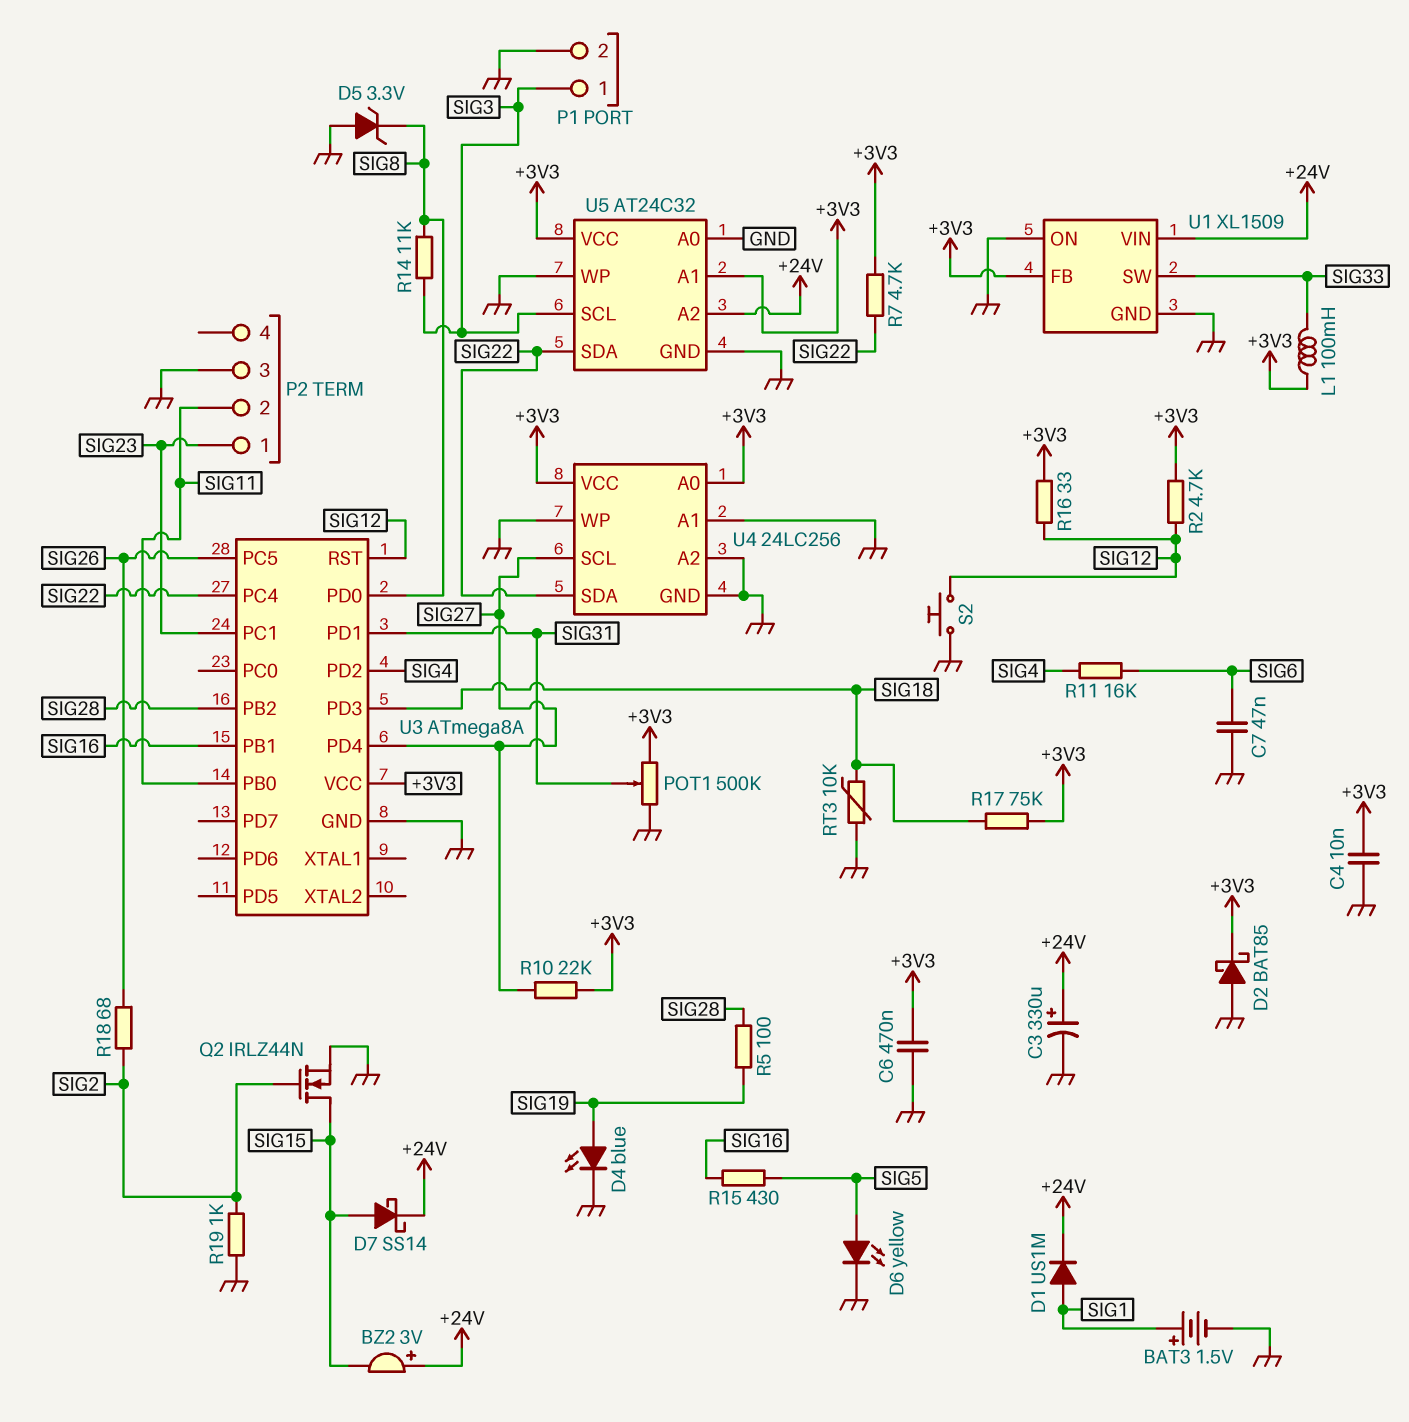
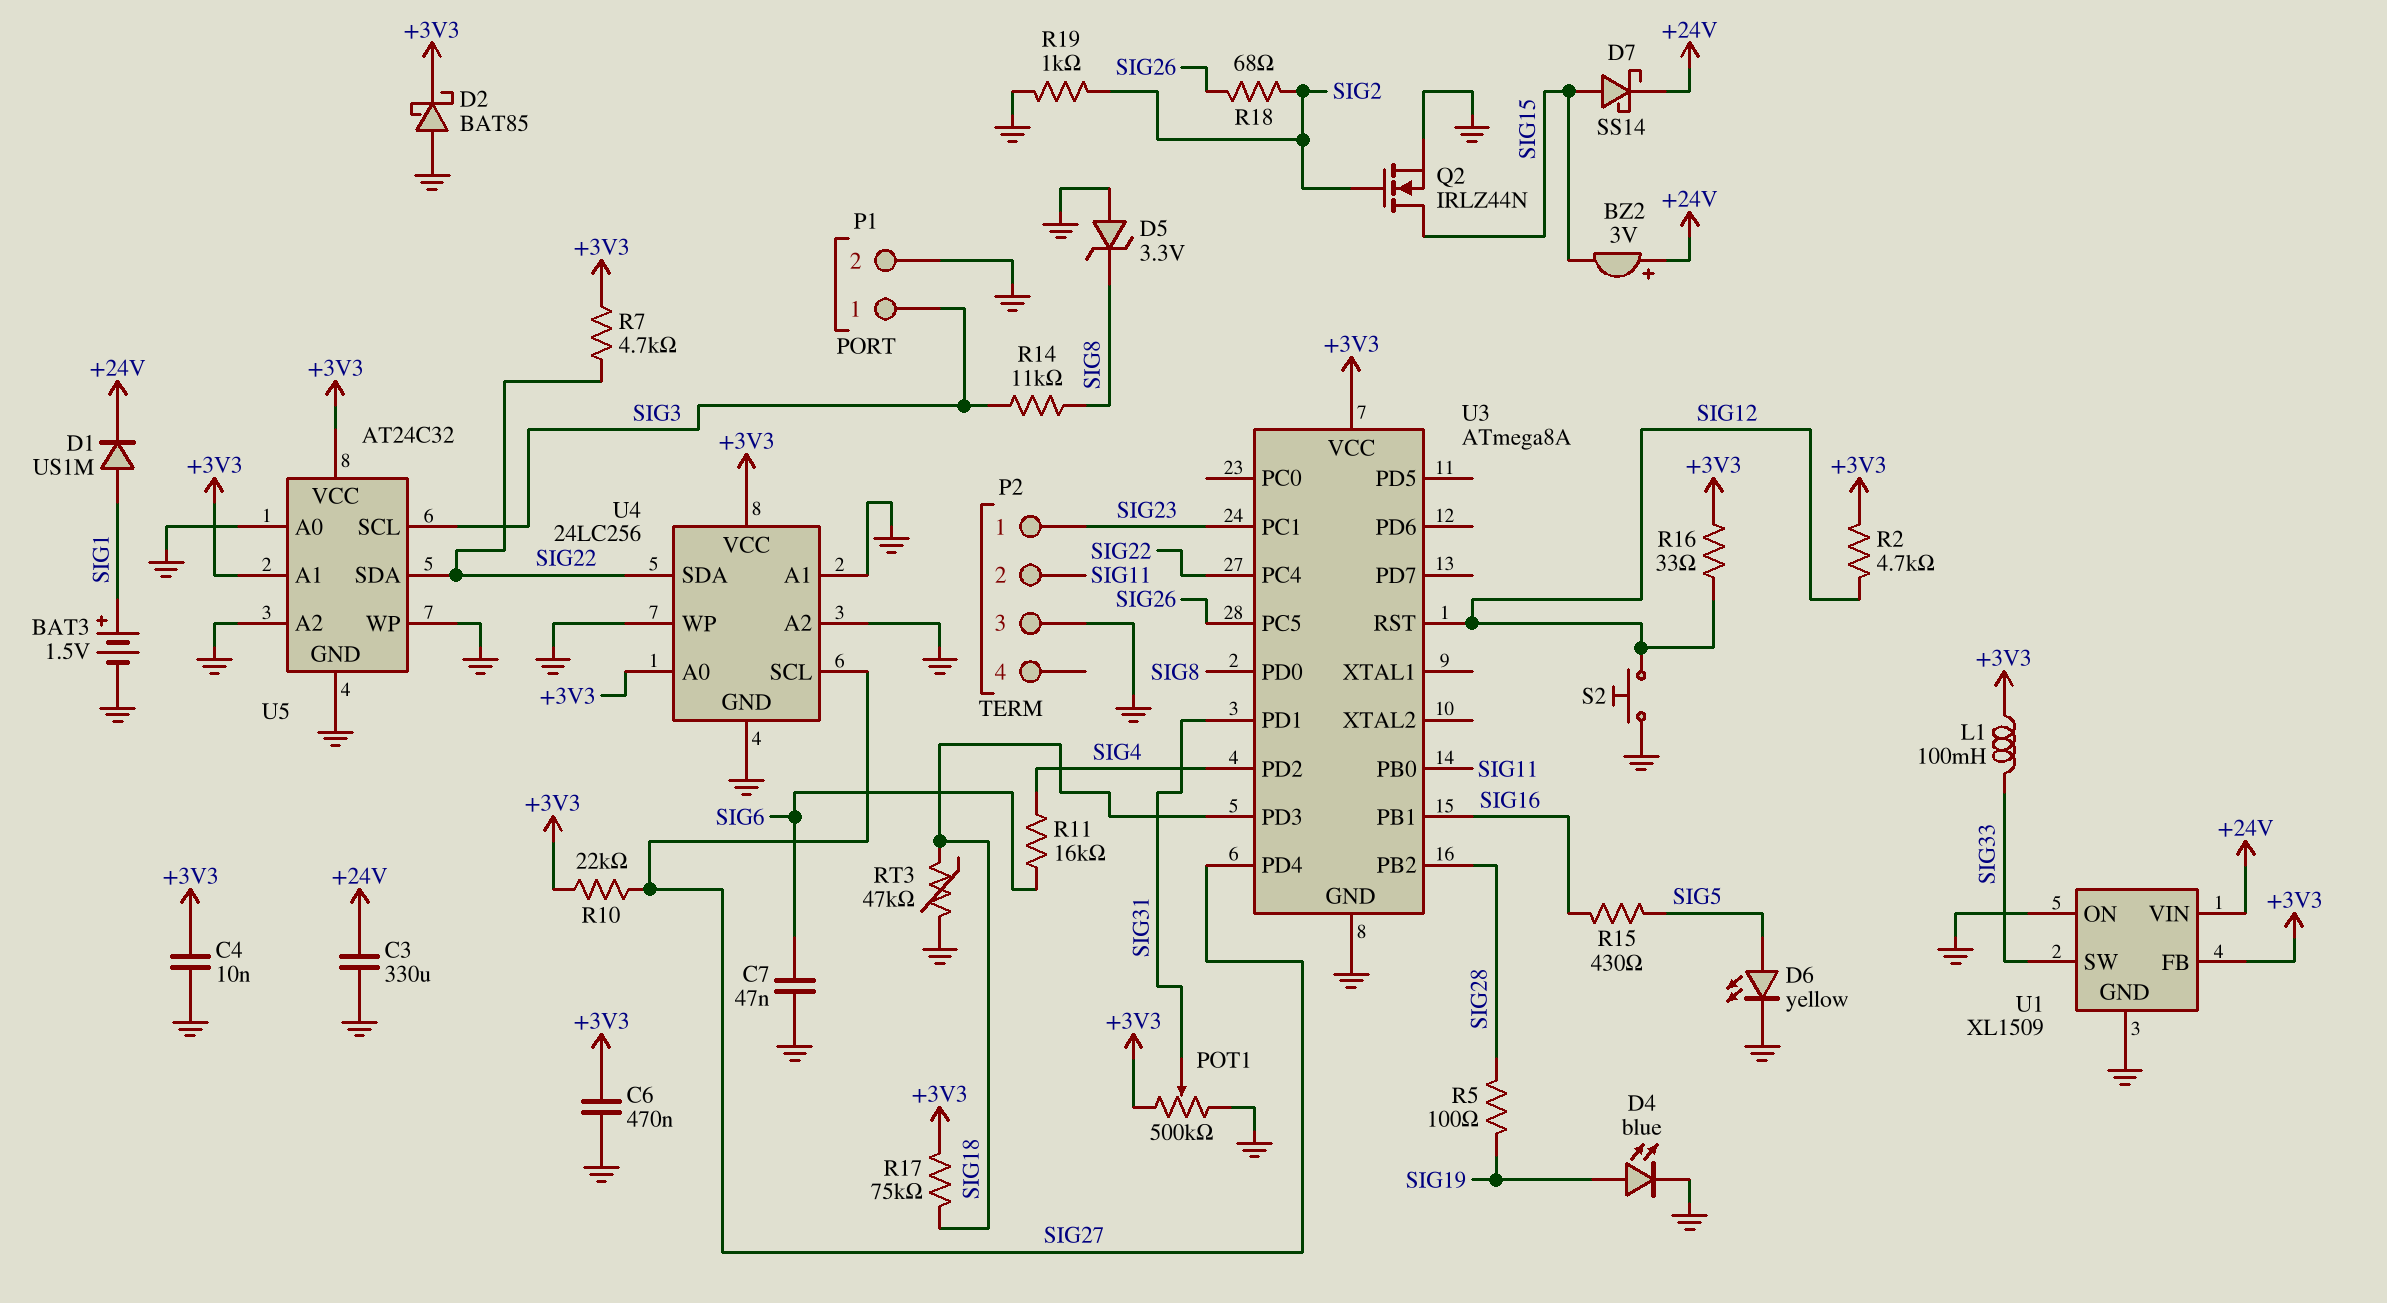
C3: 330uF (plus +24V, minus GND) -> 330uF (+24V, GND)
RT3: 10k (GND, SIG18) -> 47k (GND, SIG18)
U5 pin A2: +24V -> GND

